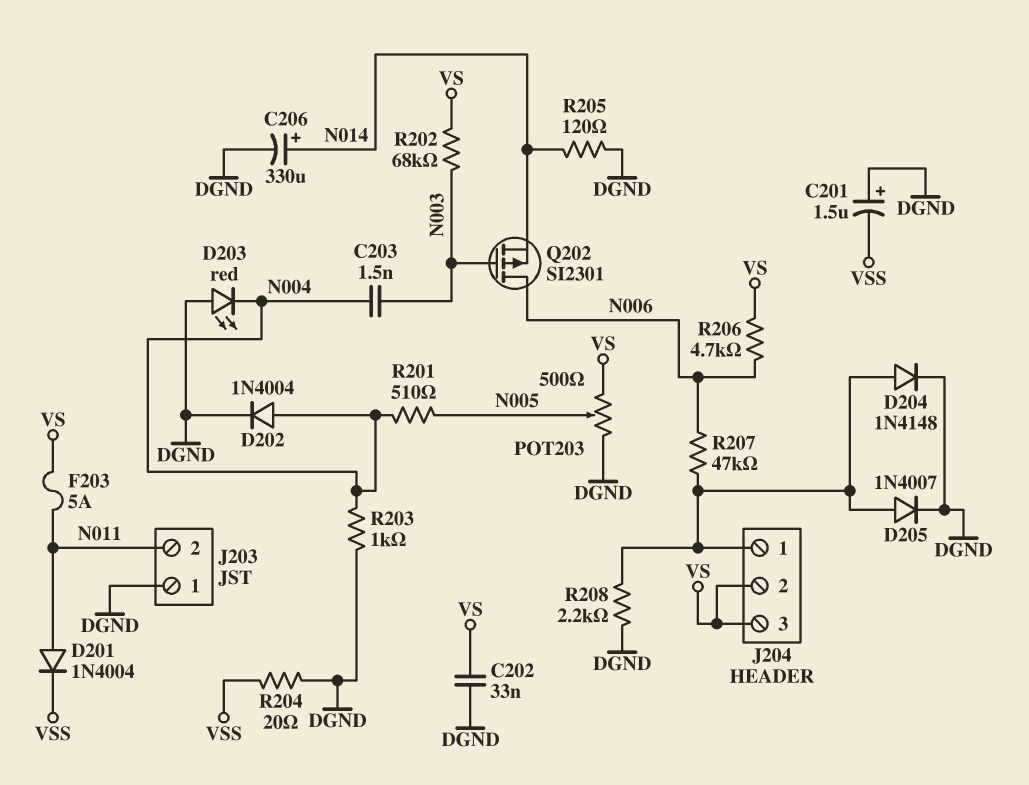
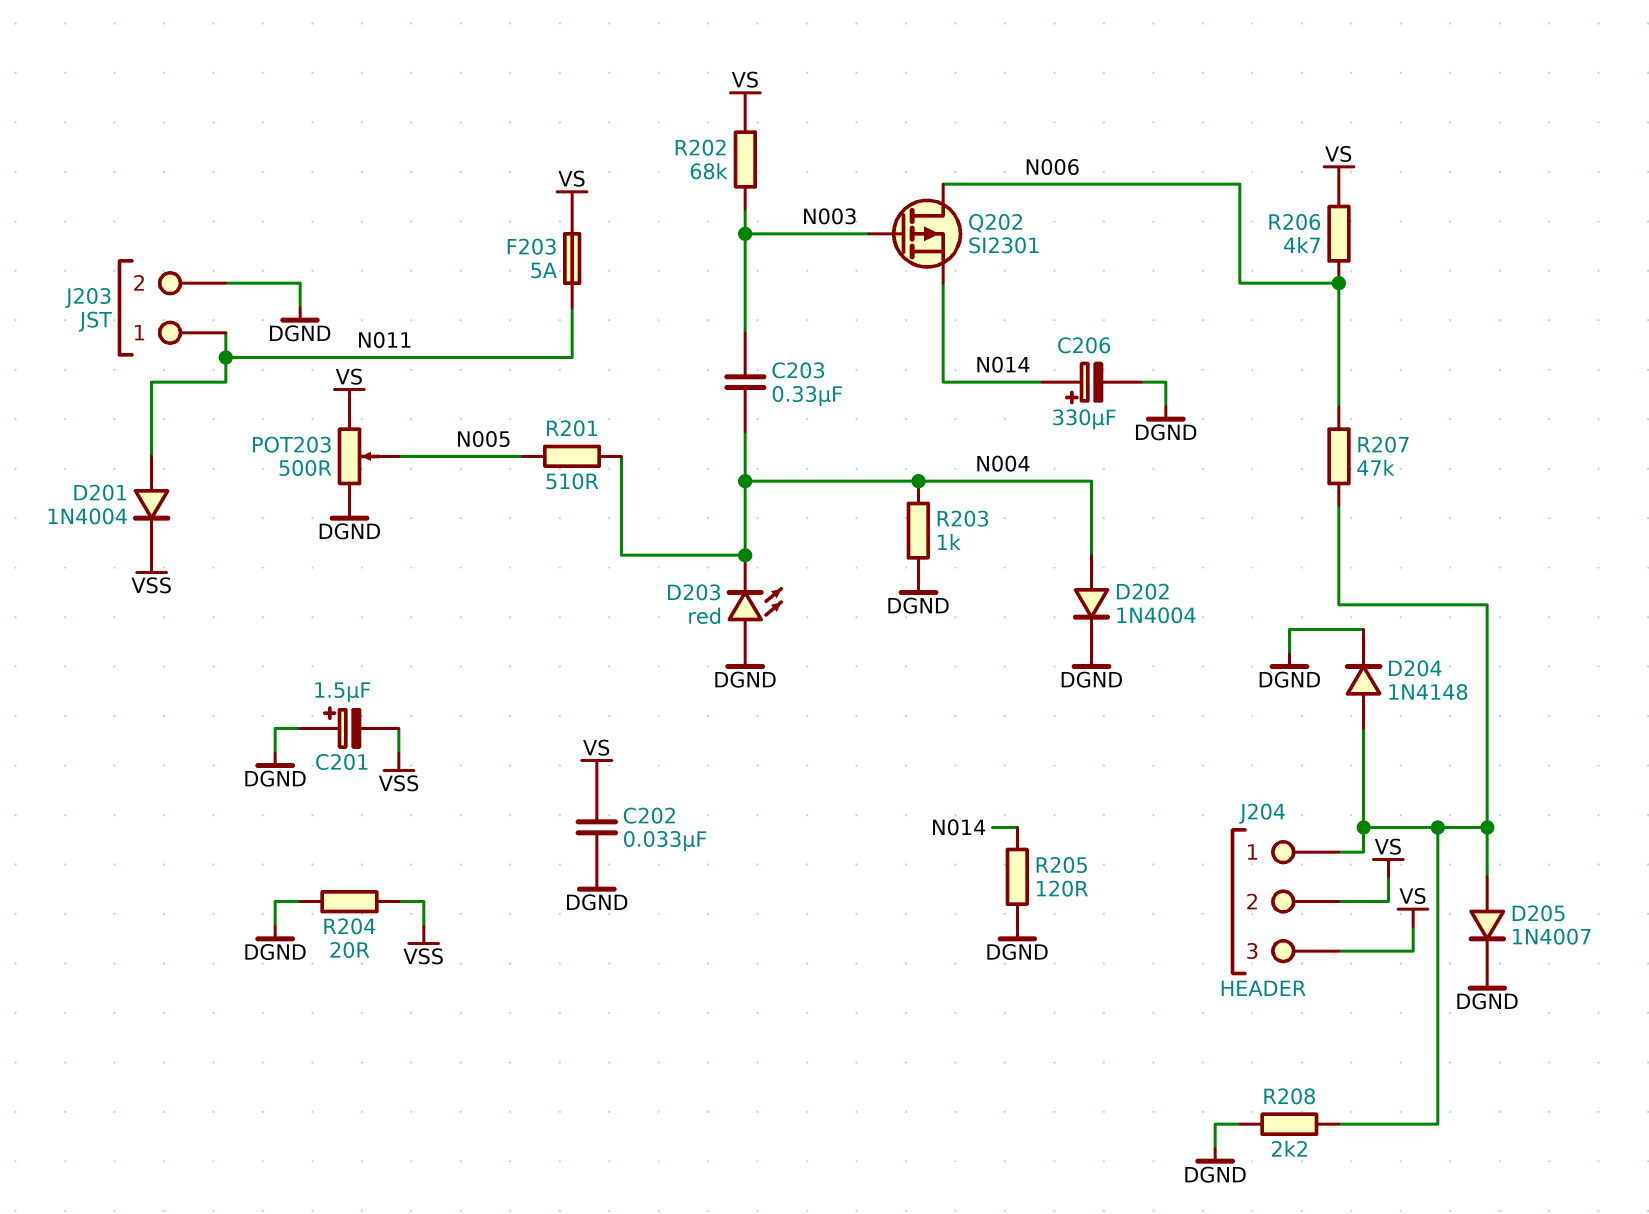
C203: 1.5nF (N003, N004) -> 330nF (N003, N004)
J203 pin 1: DGND -> N011
J203 pin 2: N011 -> DGND

